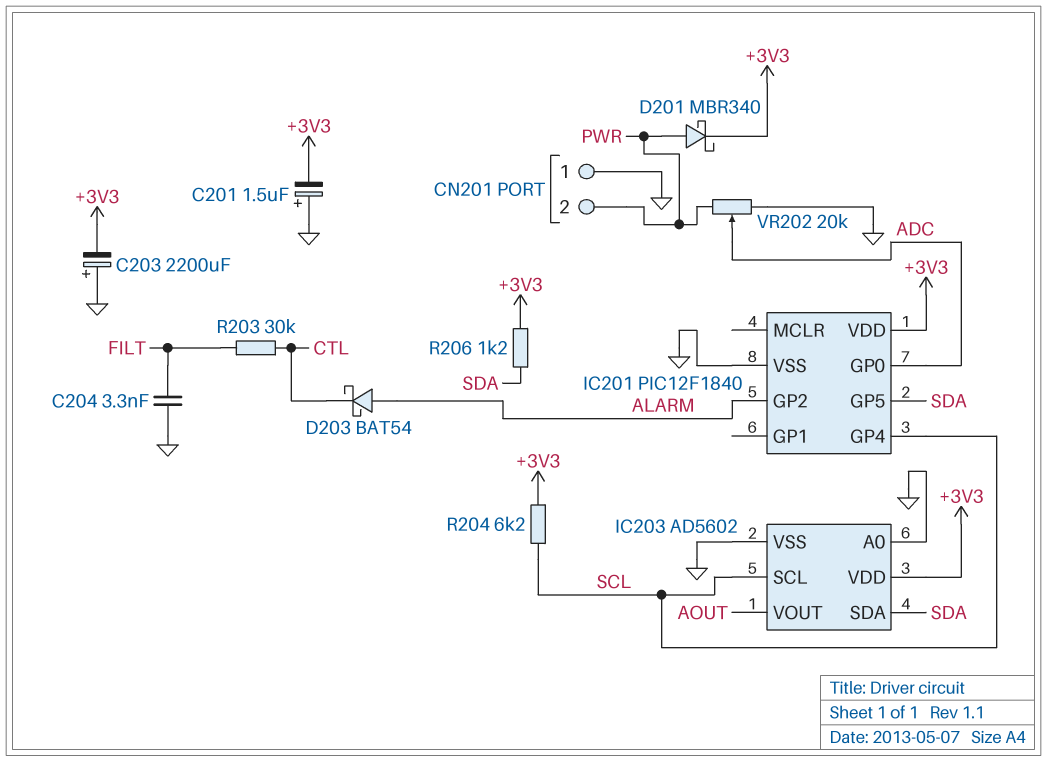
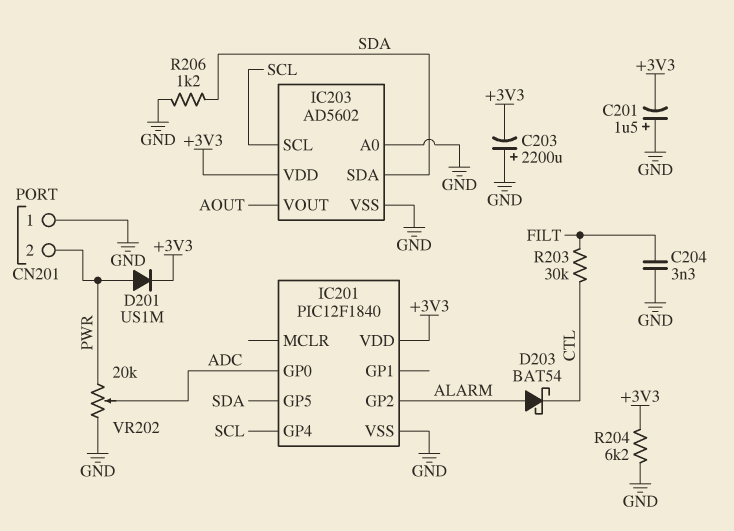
D201: schottky MBR340 (A PWR, K +3V3) -> diode US1M (A PWR, K +3V3)
R204: 6.2k (+3V3, SCL) -> 6.2k (+3V3, GND)
R206: 1.2k (+3V3, SDA) -> 1.2k (GND, SDA)

